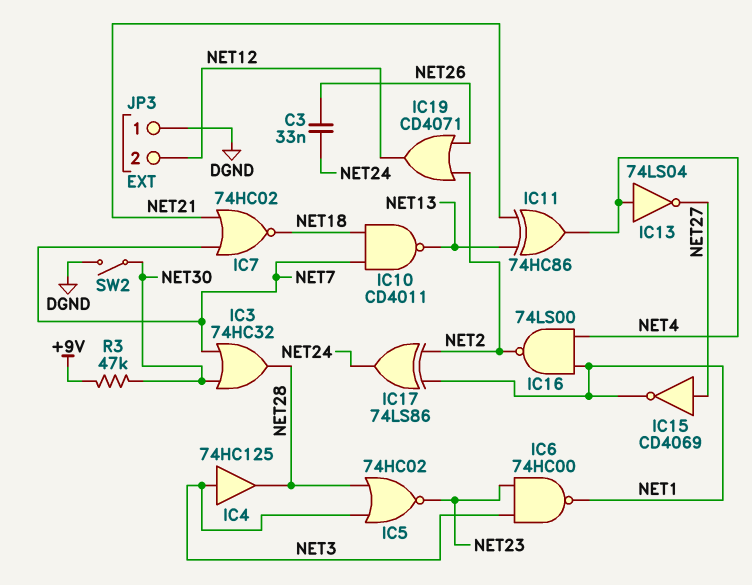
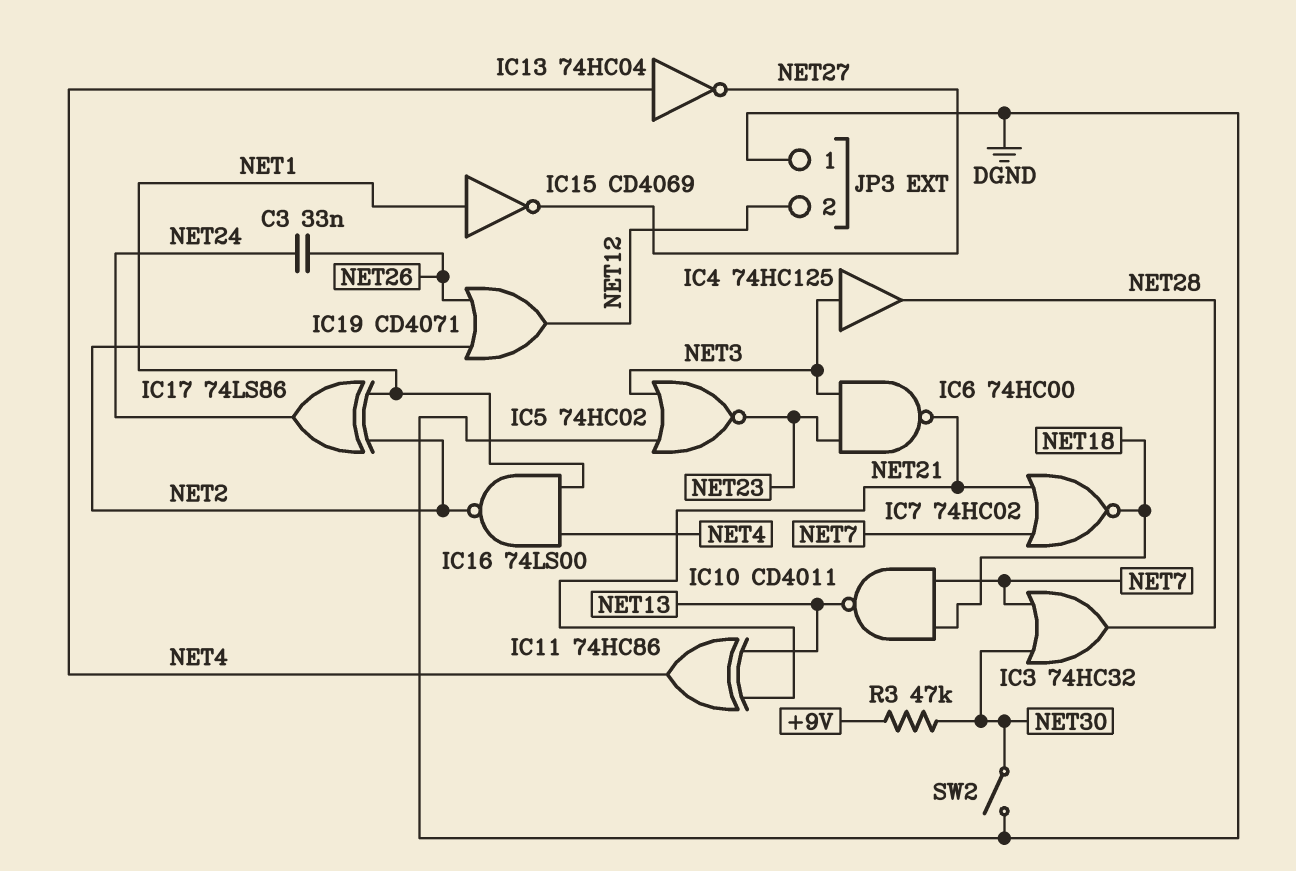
IC5: NOR 74HC02 (in NET3, in NET28, out NET23) -> NOR 74HC02 (in DGND, in NET3, out NET23)
IC6: NAND 74HC00 (in NET3, in NET23, out NET1) -> NAND 74HC00 (in NET3, in NET23, out NET21)
IC13: NOT 74LS04 (in NET4, out NET27) -> NOT 74HC04 (in NET4, out NET27)
IC15: NOT CD4069 (in NET27, out NET1) -> NOT CD4069 (in NET1, out NET27)

